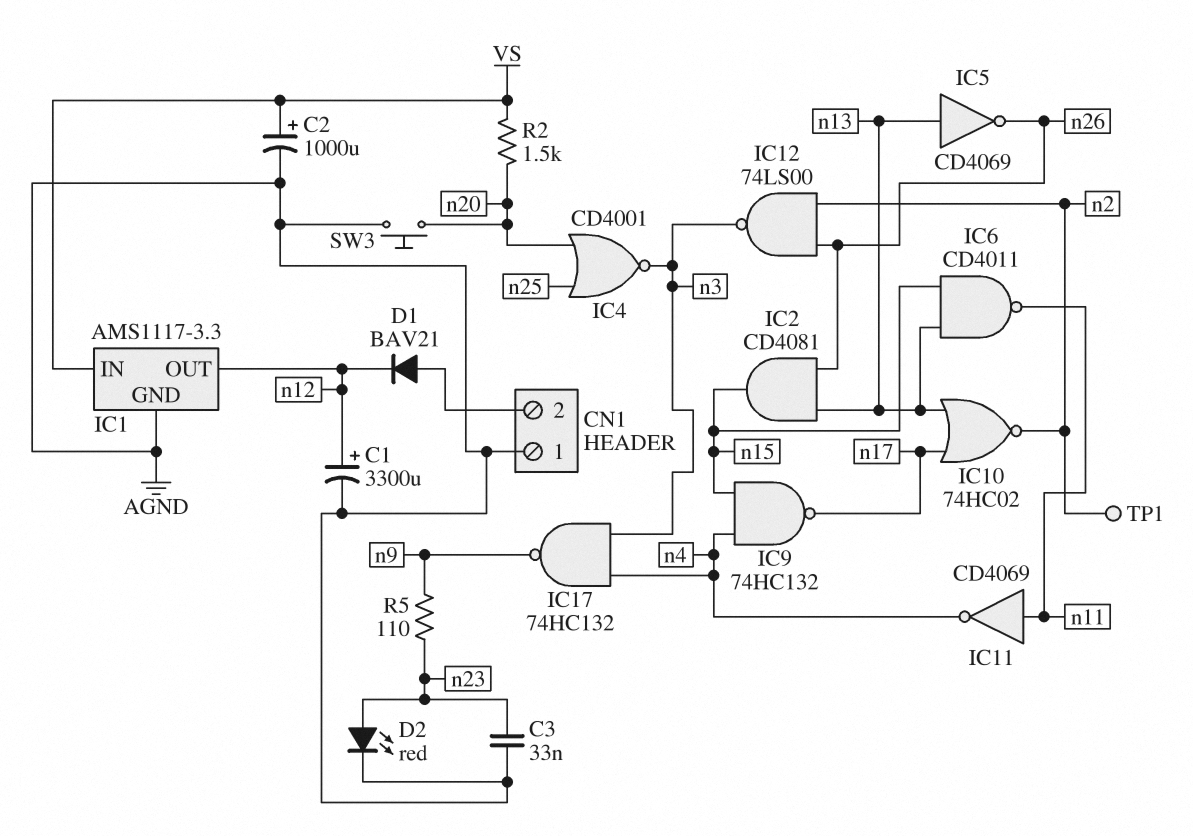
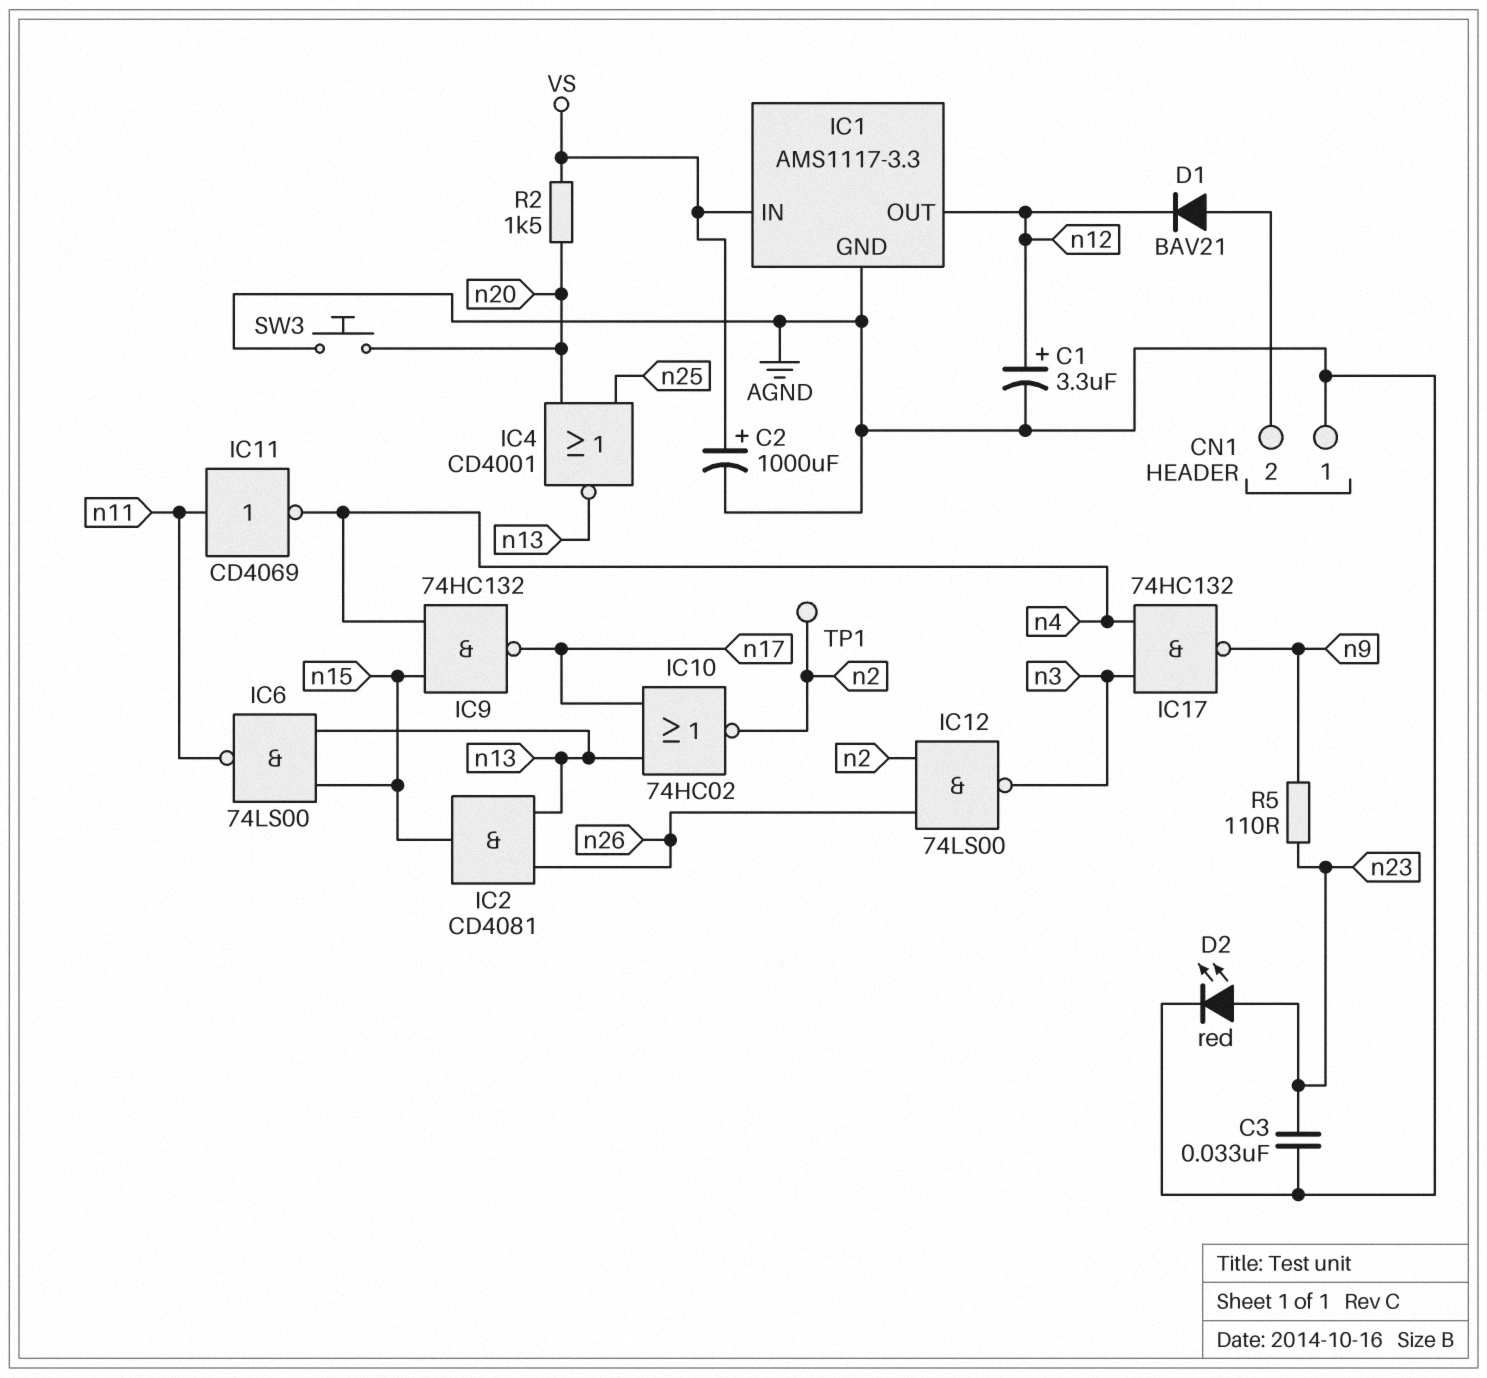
C1: 3300uF (plus n12, minus AGND) -> 3.3uF (plus n12, minus AGND)
IC4: NOR CD4001 (in n20, in n25, out n3) -> NOR CD4001 (in n20, in n25, out n13)
IC5: NOT CD4069 (in n13, out n26) -> none
IC6: NAND CD4011 (in n13, in n15, out n11) -> NAND 74LS00 (in n13, in n15, out n11)

